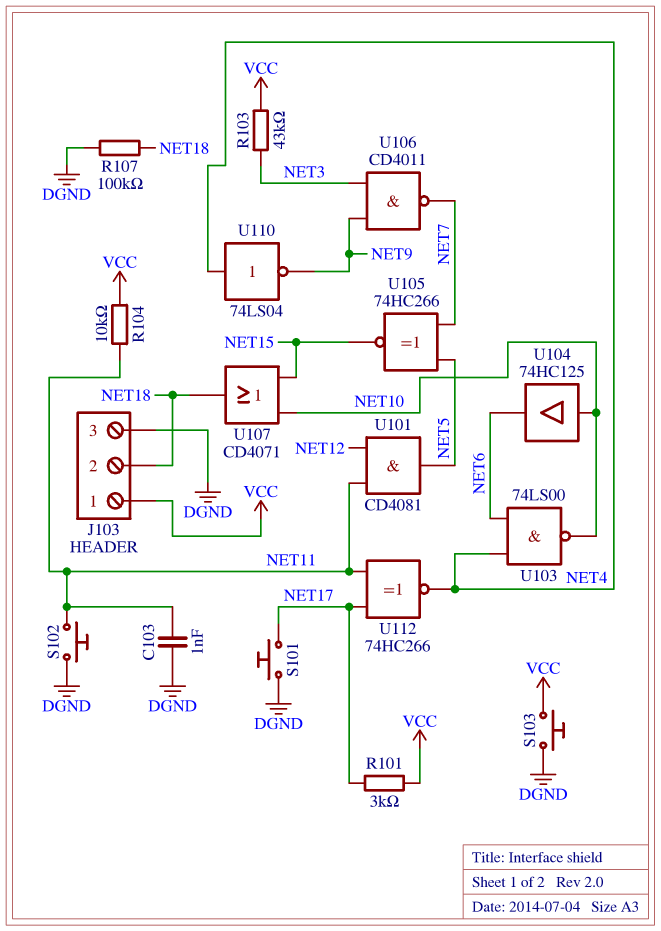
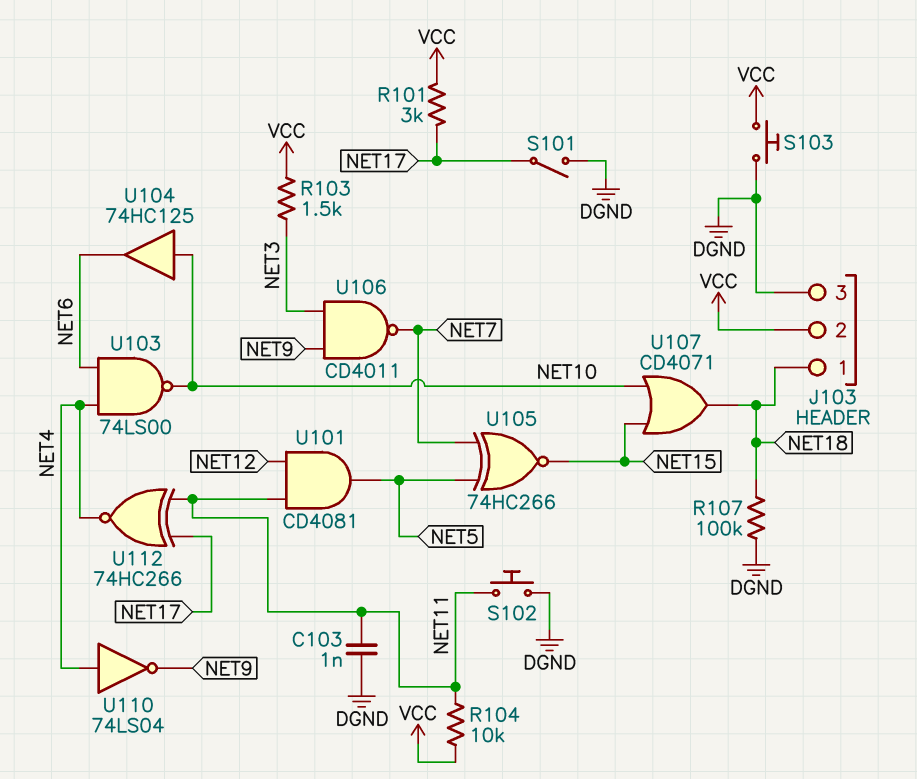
J103 pin 1: VCC -> NET18
J103 pin 2: NET18 -> VCC
R103: 43k (NET3, VCC) -> 1.5k (NET3, VCC)
S101: button (DGND, NET17) -> switch (DGND, NET17)

